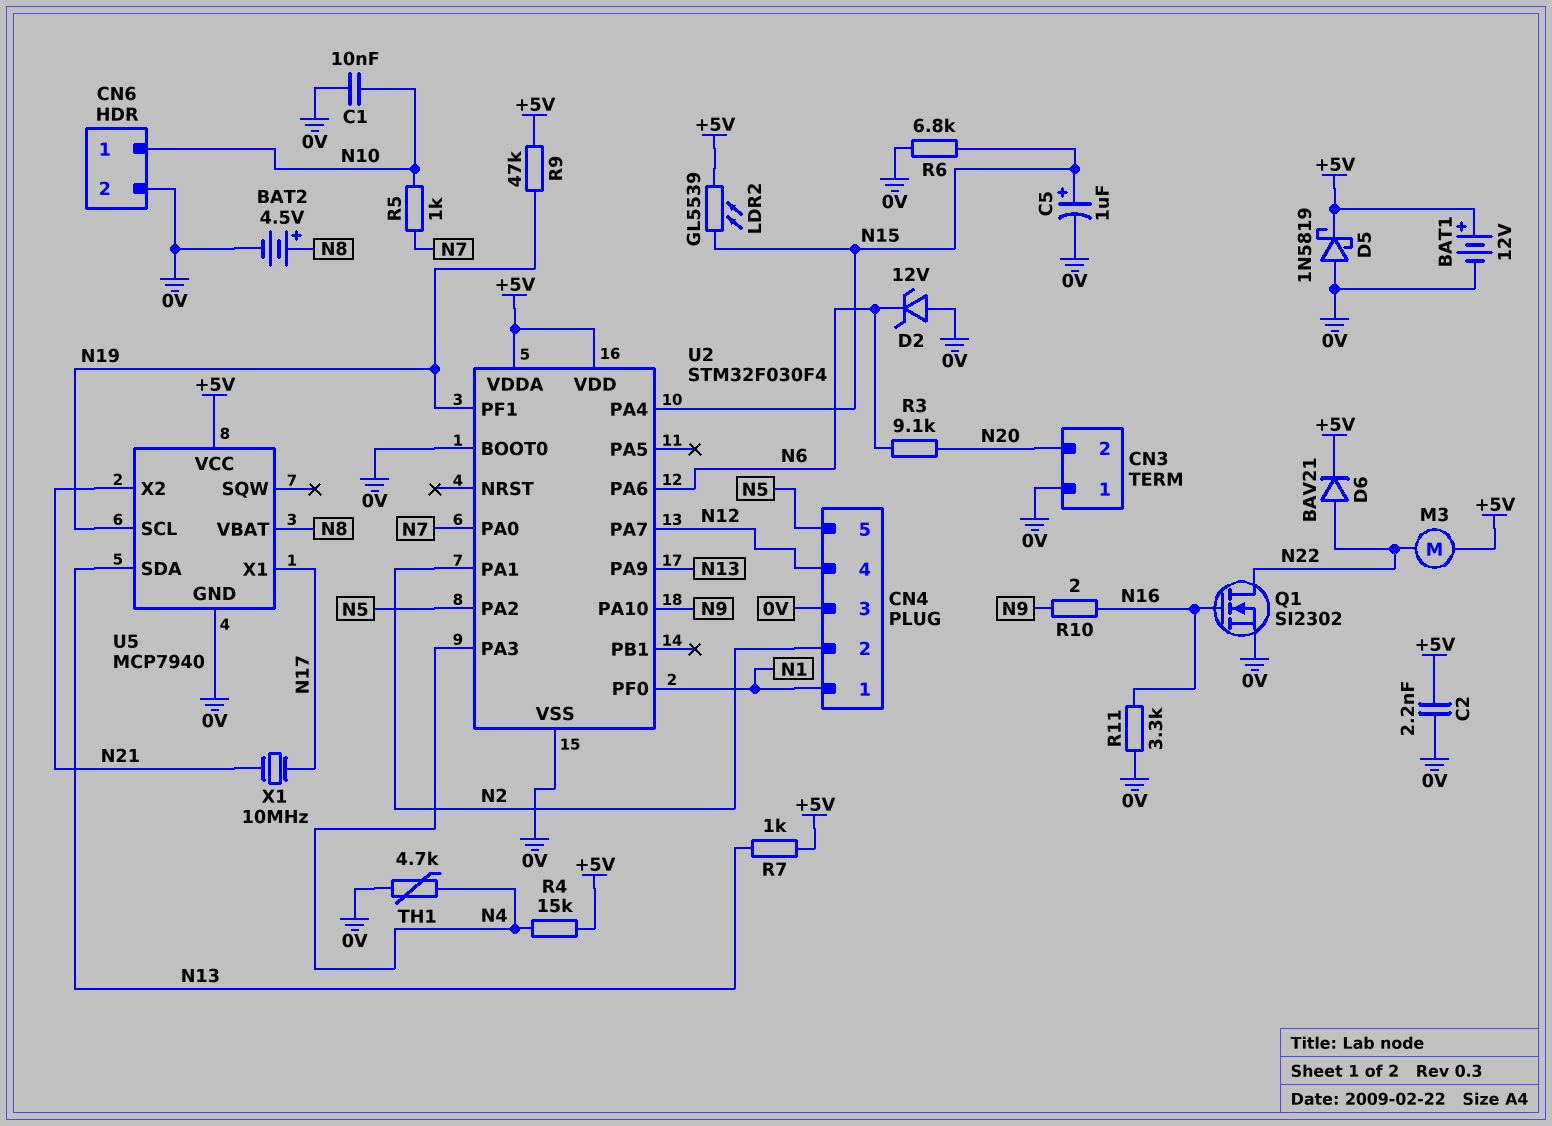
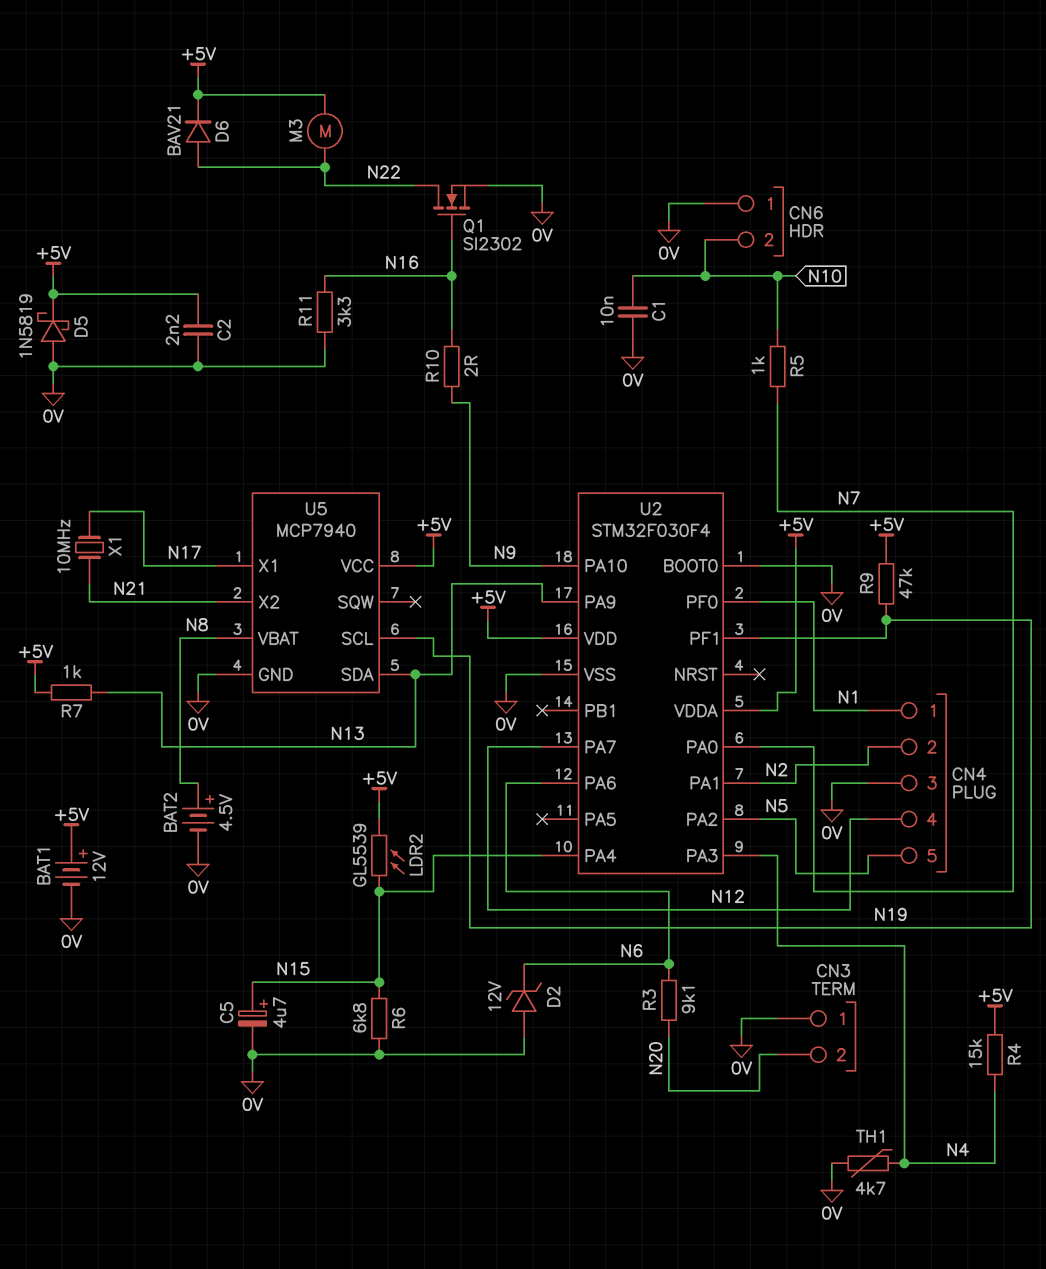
C5: 1uF (plus N15, minus 0V) -> 4.7uF (plus N15, minus 0V)
CN6 pin 1: N10 -> 0V
CN6 pin 2: 0V -> N10

